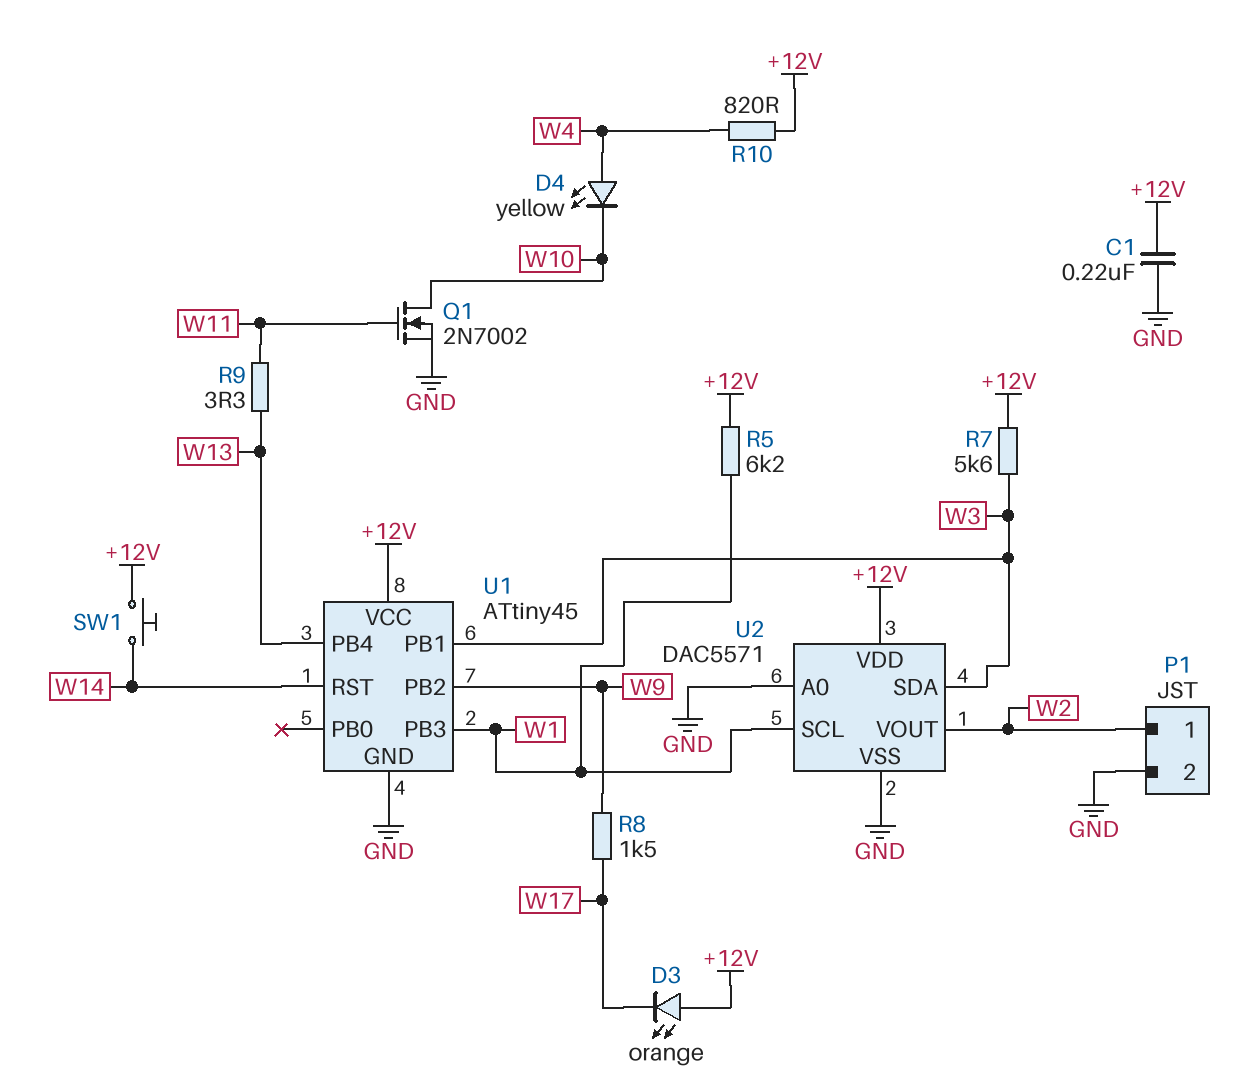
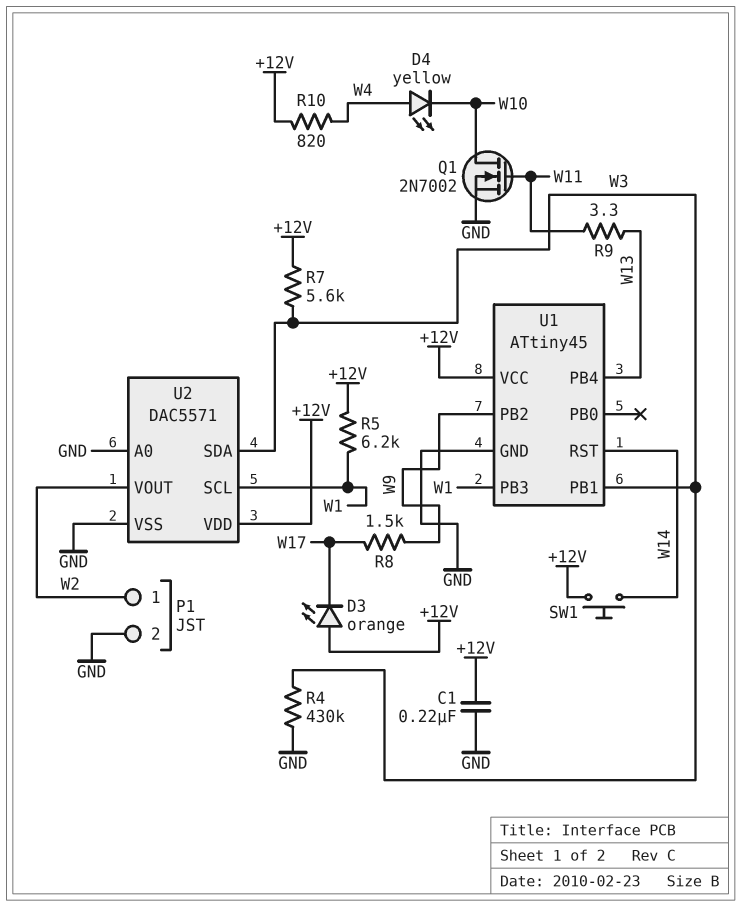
R4: none -> 430k (GND, W3)

